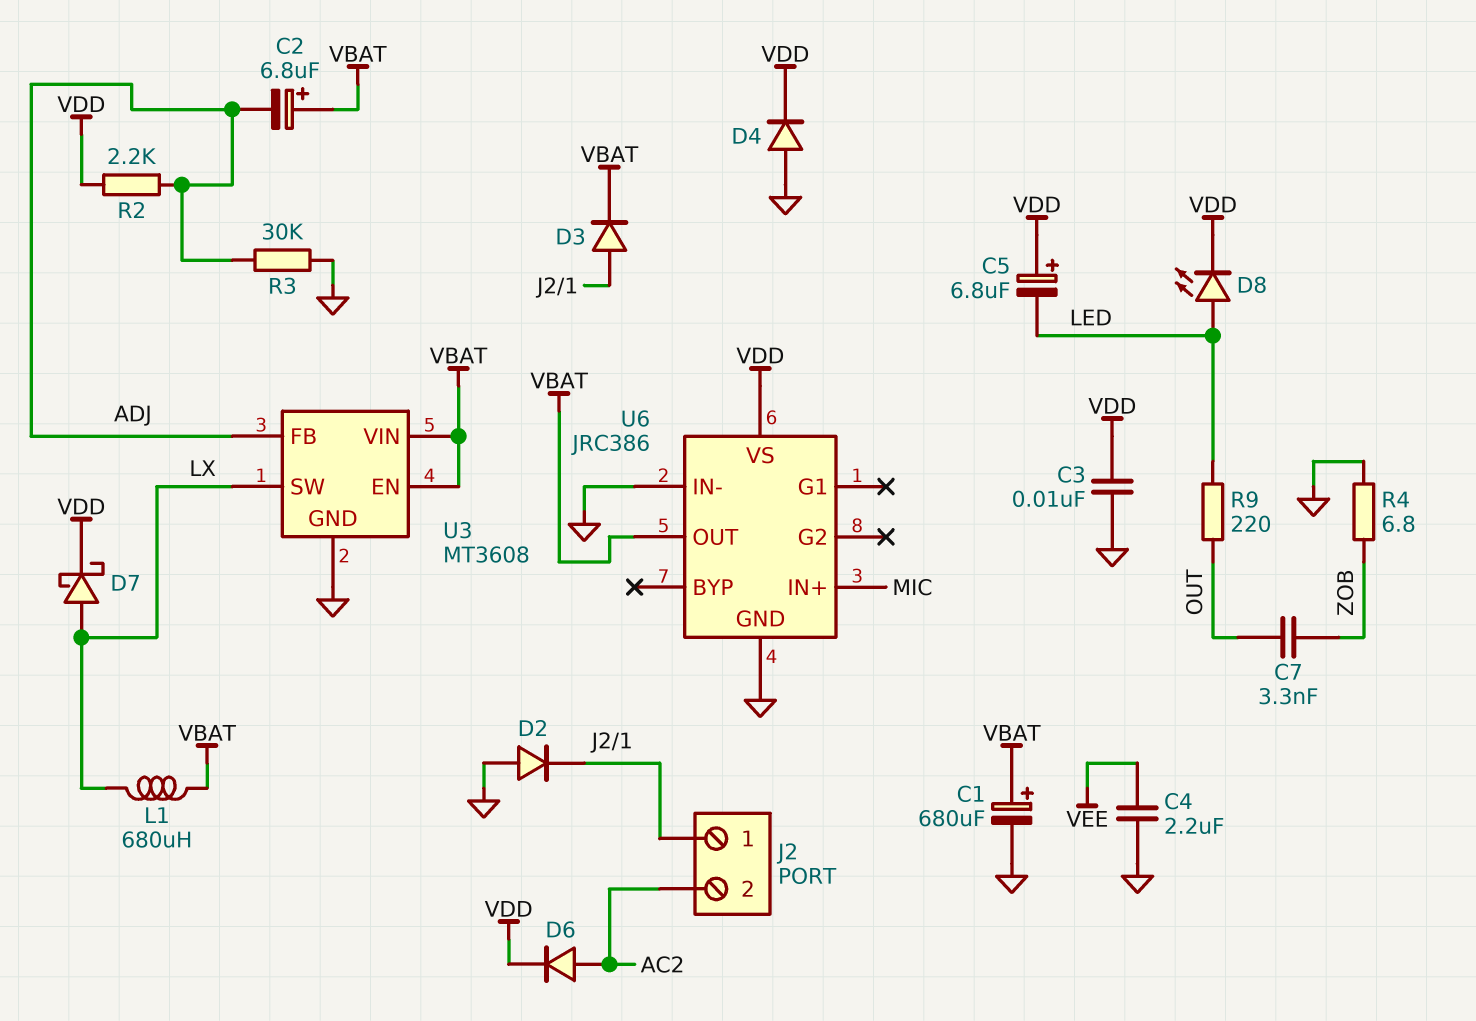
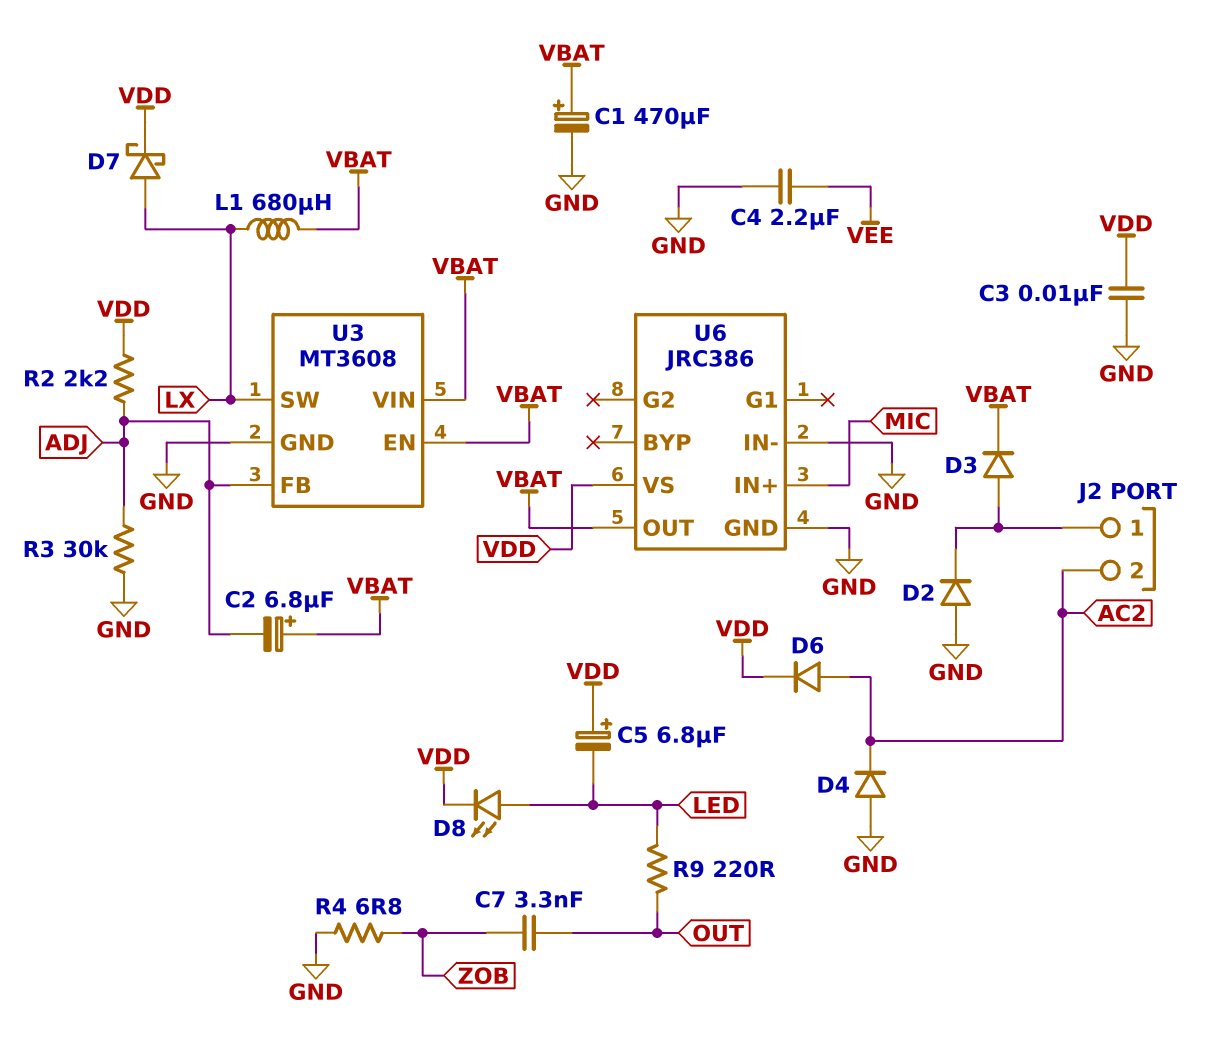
C1: 680uF (plus VBAT, minus GND) -> 470uF (plus VBAT, minus GND)
D4: diode (A GND, K VDD) -> diode (A GND, K AC2)

